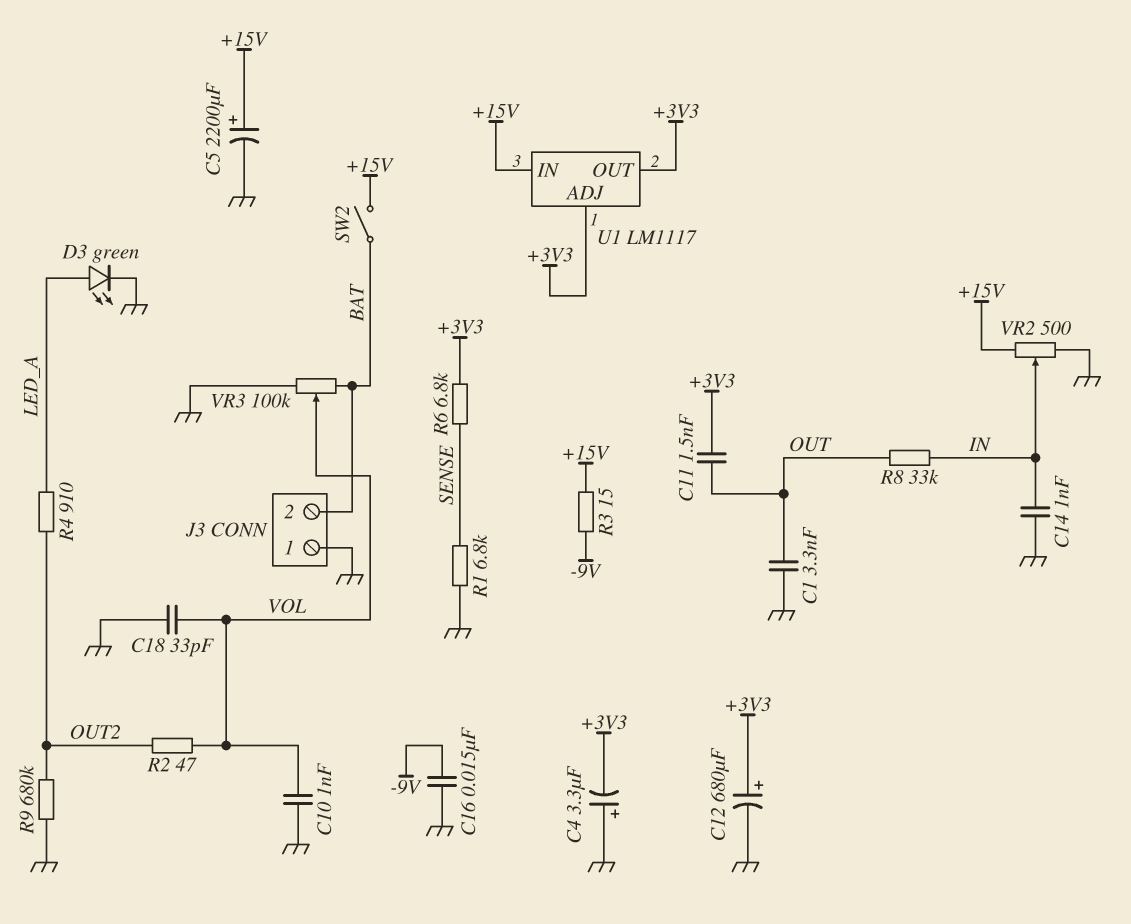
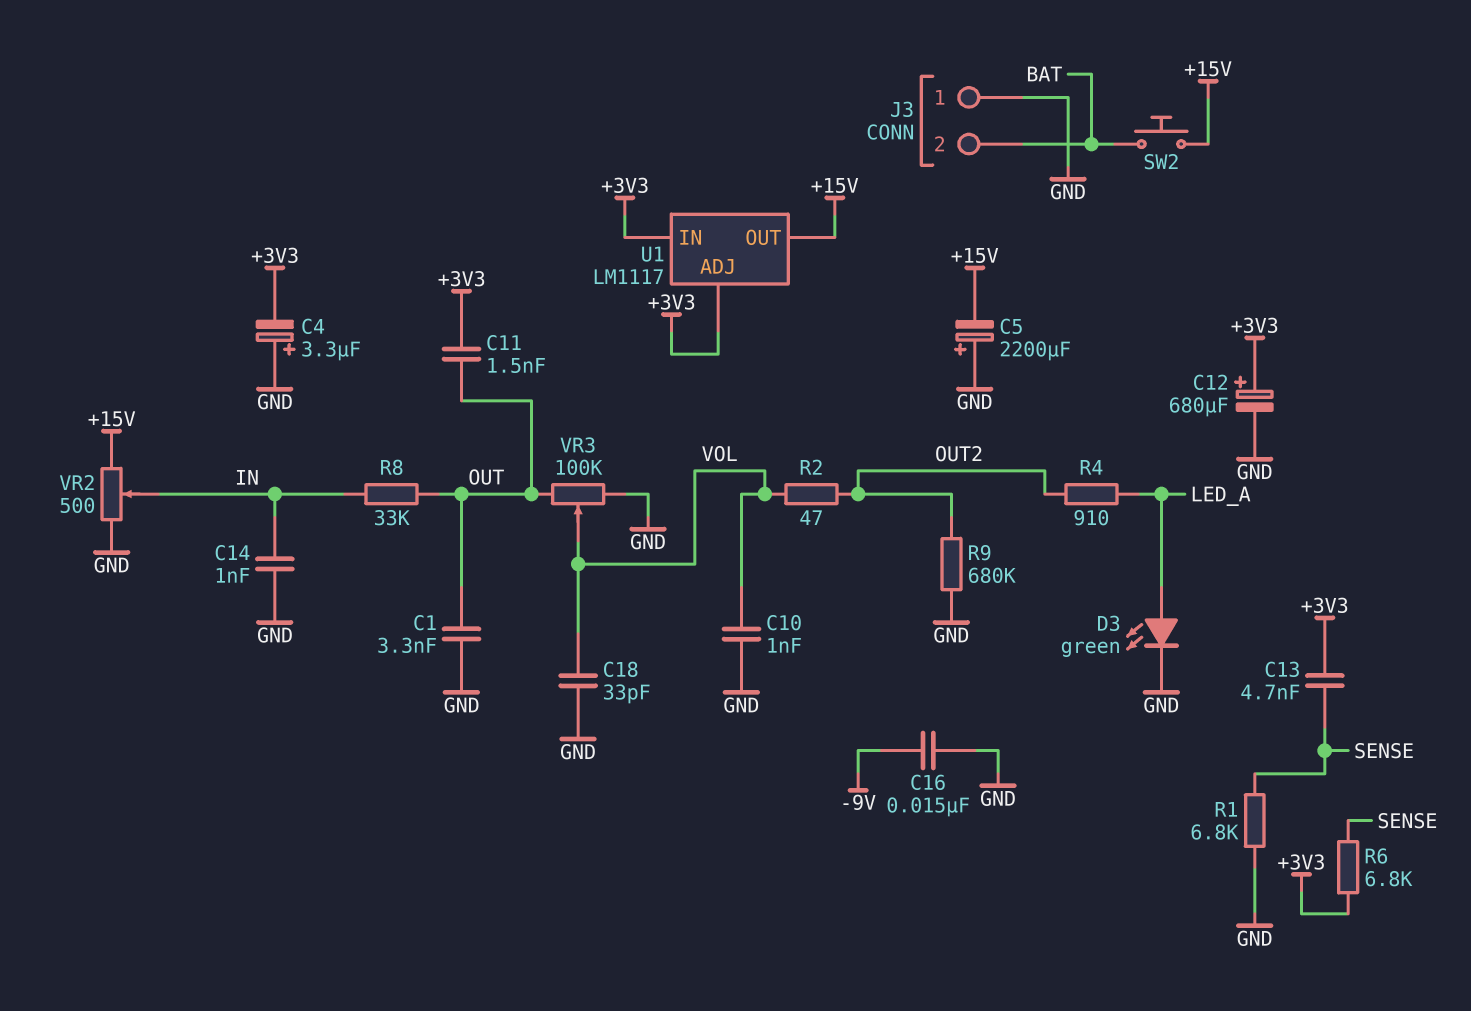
C5: 2200uF (plus +15V, minus GND) -> 2200uF (plus GND, minus +15V)
C13: none -> 4.7nF (+3V3, SENSE)
R3: 15 (+15V, -9V) -> none
SW2: switch (+15V, BAT) -> button (+15V, BAT)
U1 pin IN: +15V -> +3V3
U1 pin OUT: +3V3 -> +15V
VR3: 100k (BAT, GND, wiper VOL) -> 100k (GND, OUT, wiper VOL)

